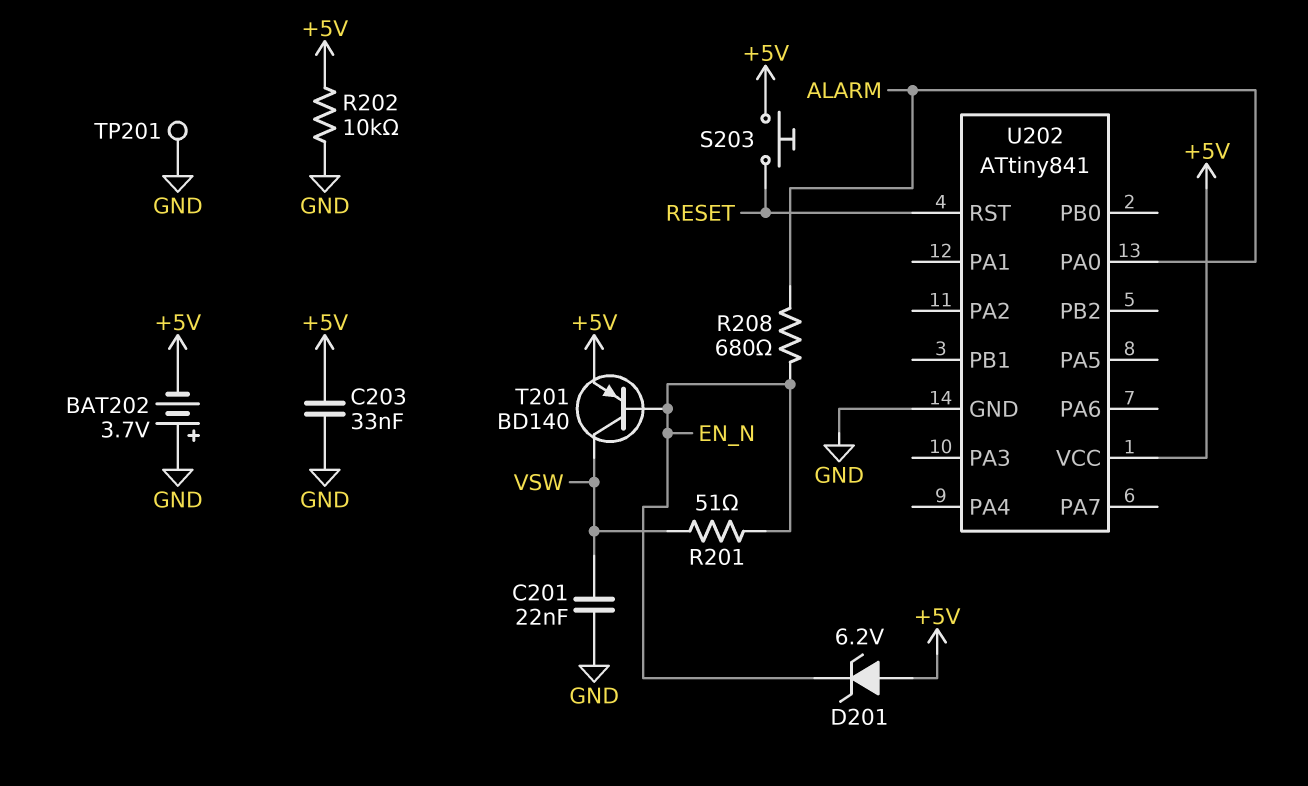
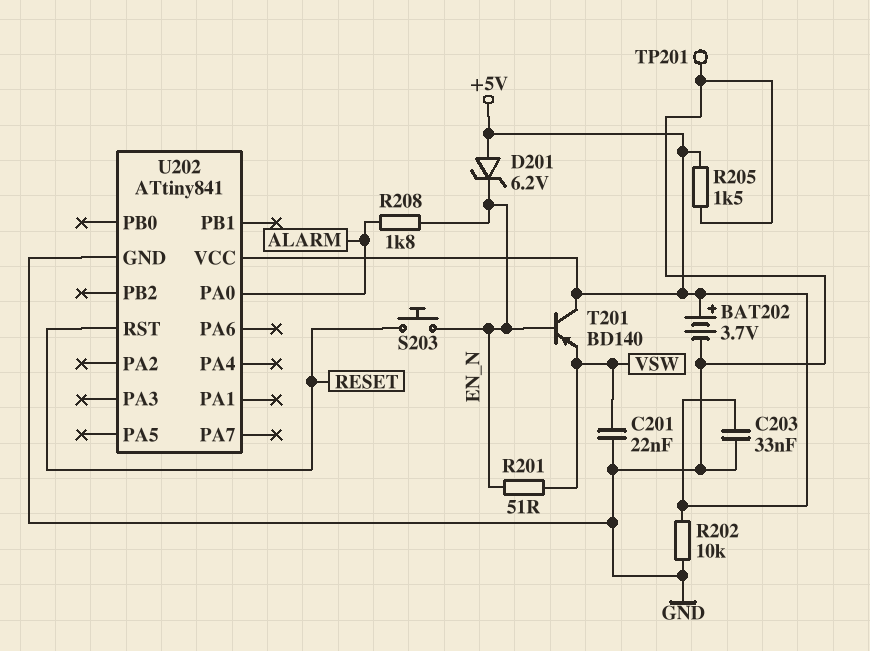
BAT202: 3.7V (plus GND, minus +5V) -> 3.7V (plus +5V, minus GND)
R205: none -> 1.5k (+5V, GND)
R208: 680 (ALARM, EN_N) -> 1.8k (ALARM, EN_N)
S203: button (+5V, RESET) -> button (EN_N, RESET)
T201: PNP BD140 (B EN_N, C VSW, E +5V) -> PNP BD140 (B EN_N, C +5V, E VSW)

